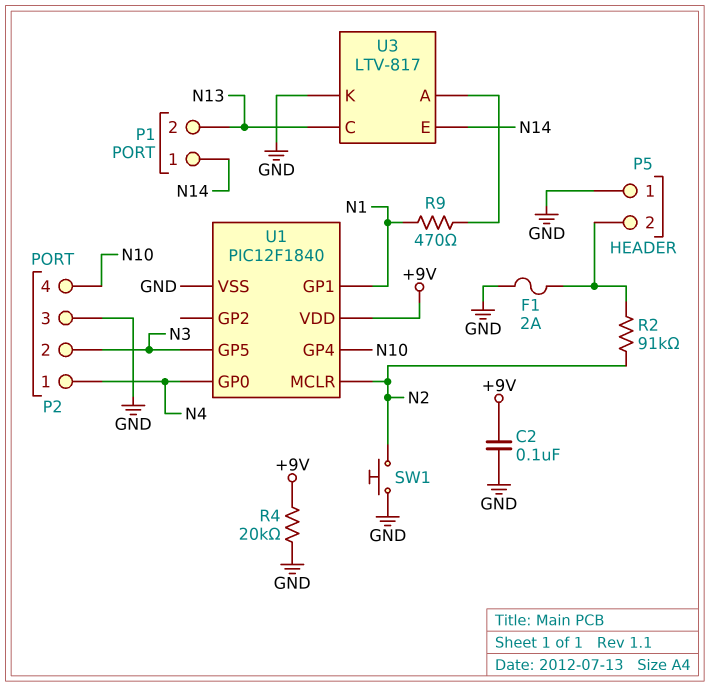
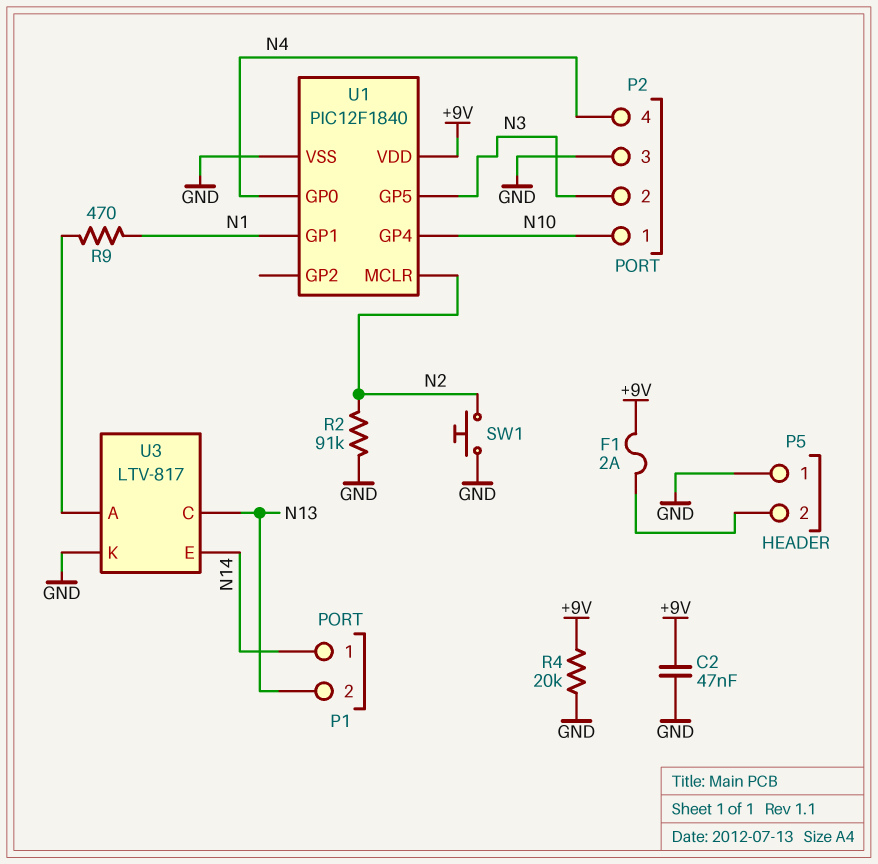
C2: 100nF (+9V, GND) -> 47nF (+9V, GND)
F1: 2A (GND, P5/2) -> 2A (+9V, P5/2)
P2 pin 1: N4 -> N10
P2 pin 4: N10 -> N4
R2: 91k (N2, P5/2) -> 91k (GND, N2)

